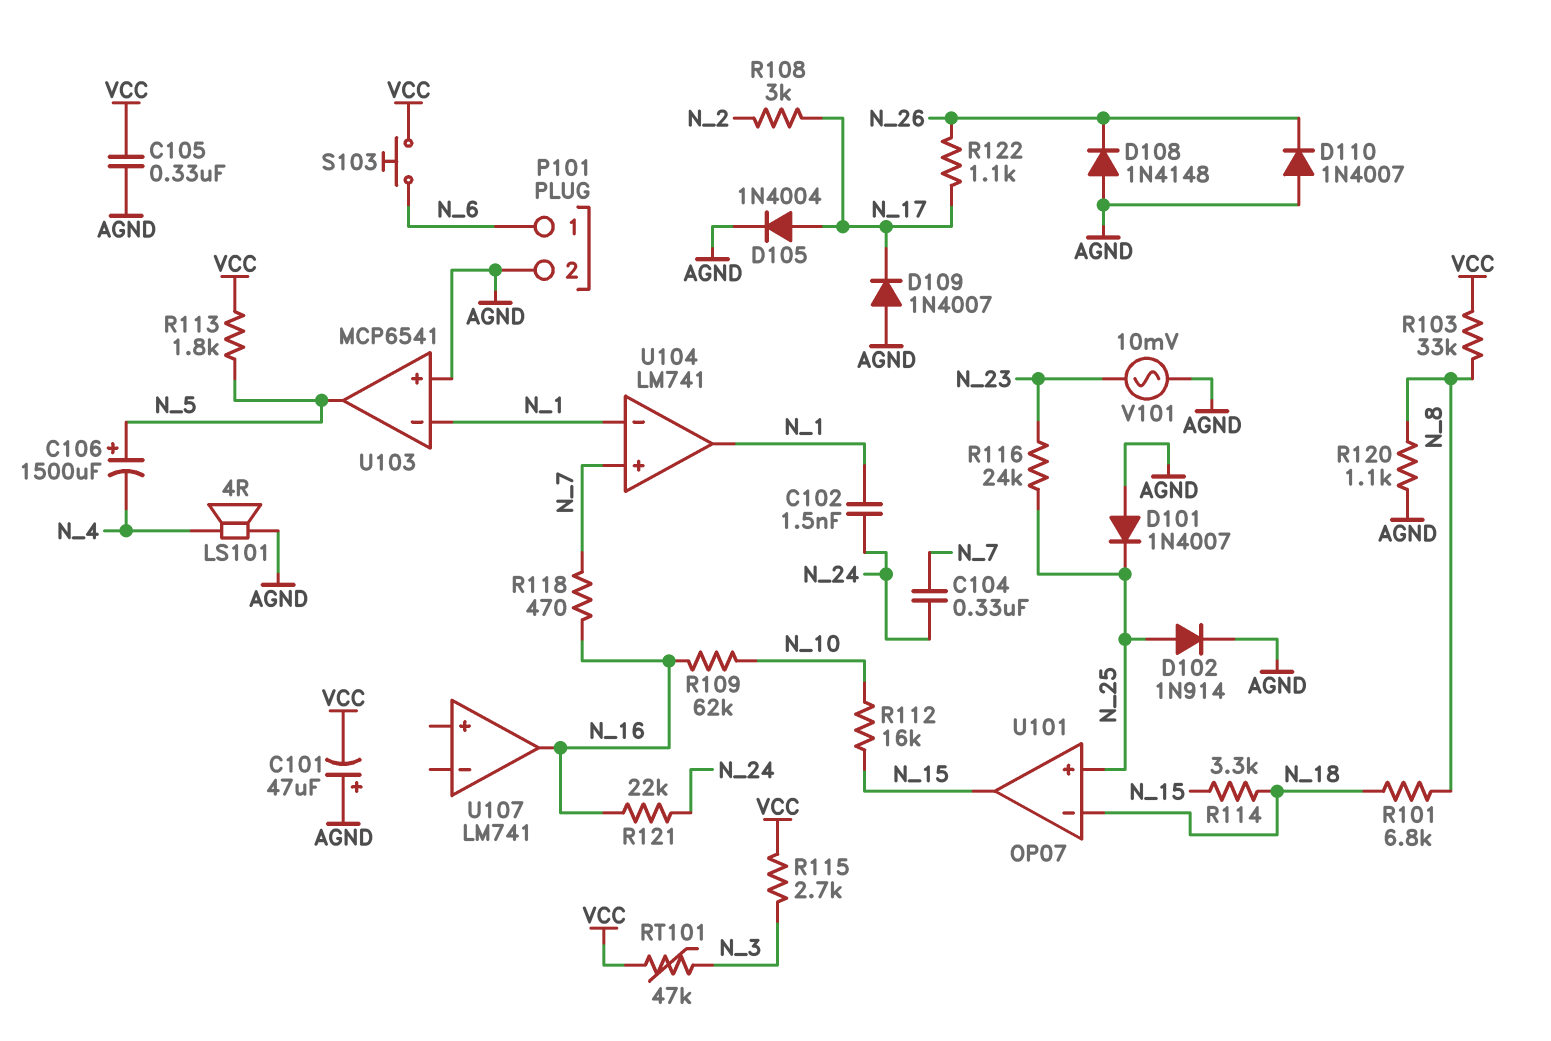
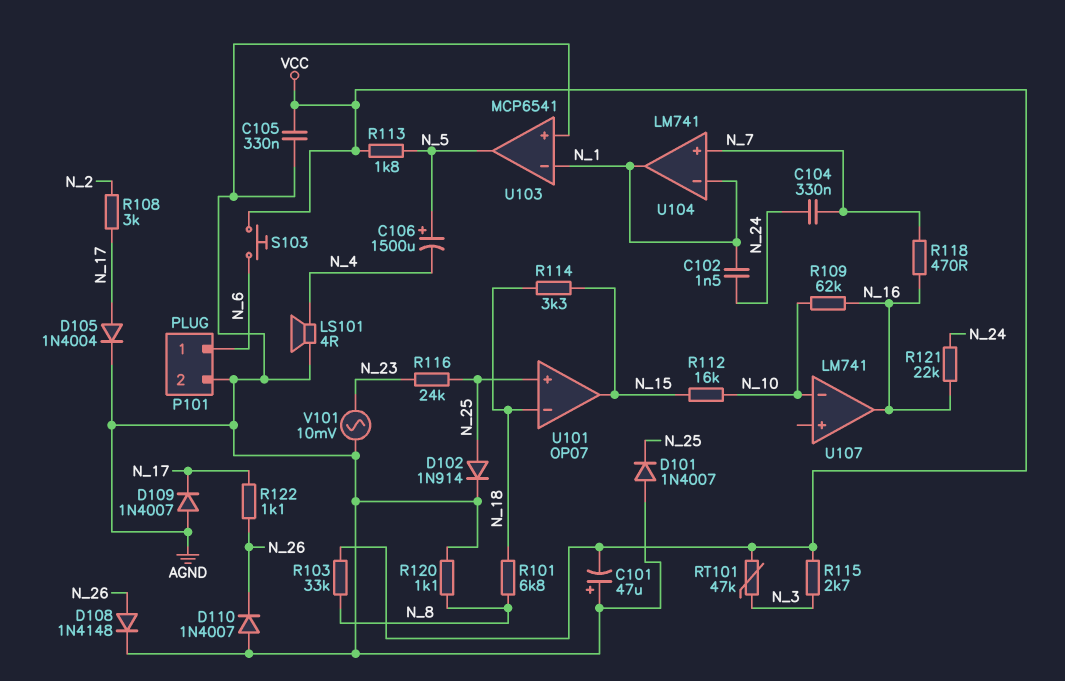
D108: diode 1N4148 (A AGND, K N_26) -> diode 1N4148 (A N_26, K AGND)
U107 pin in-: none -> N_10

